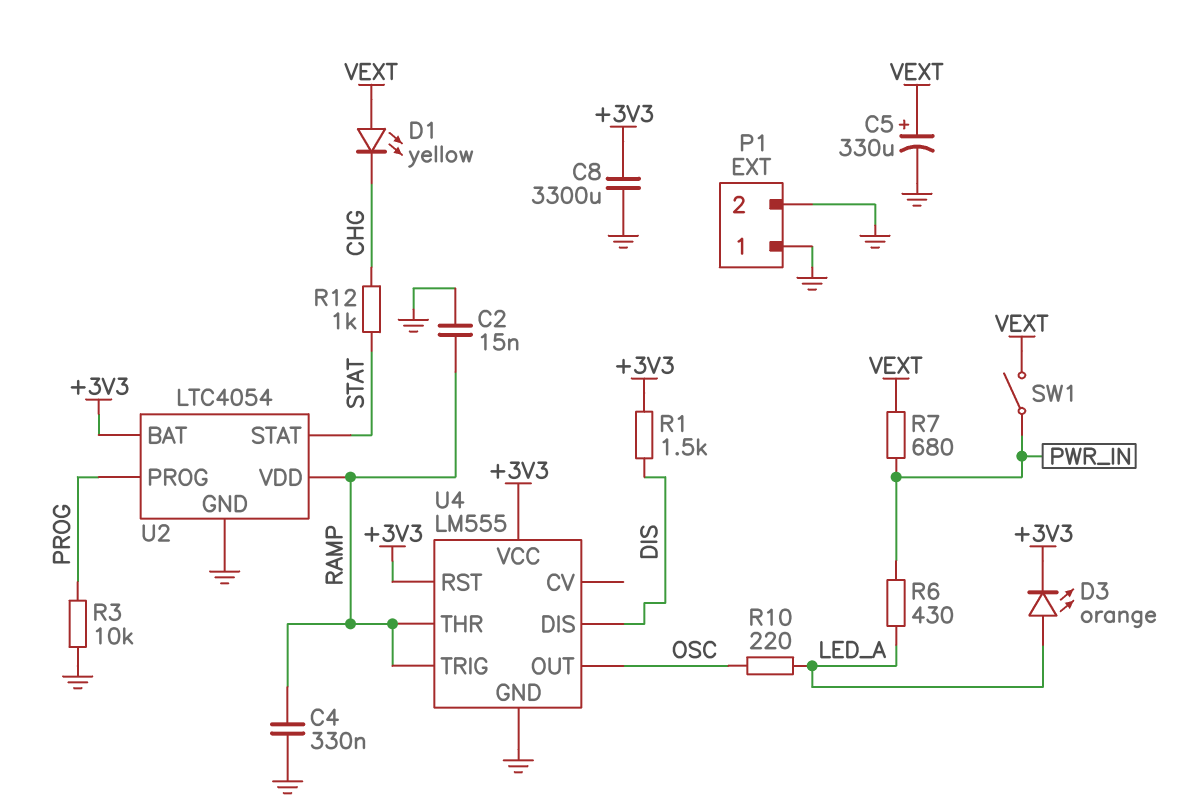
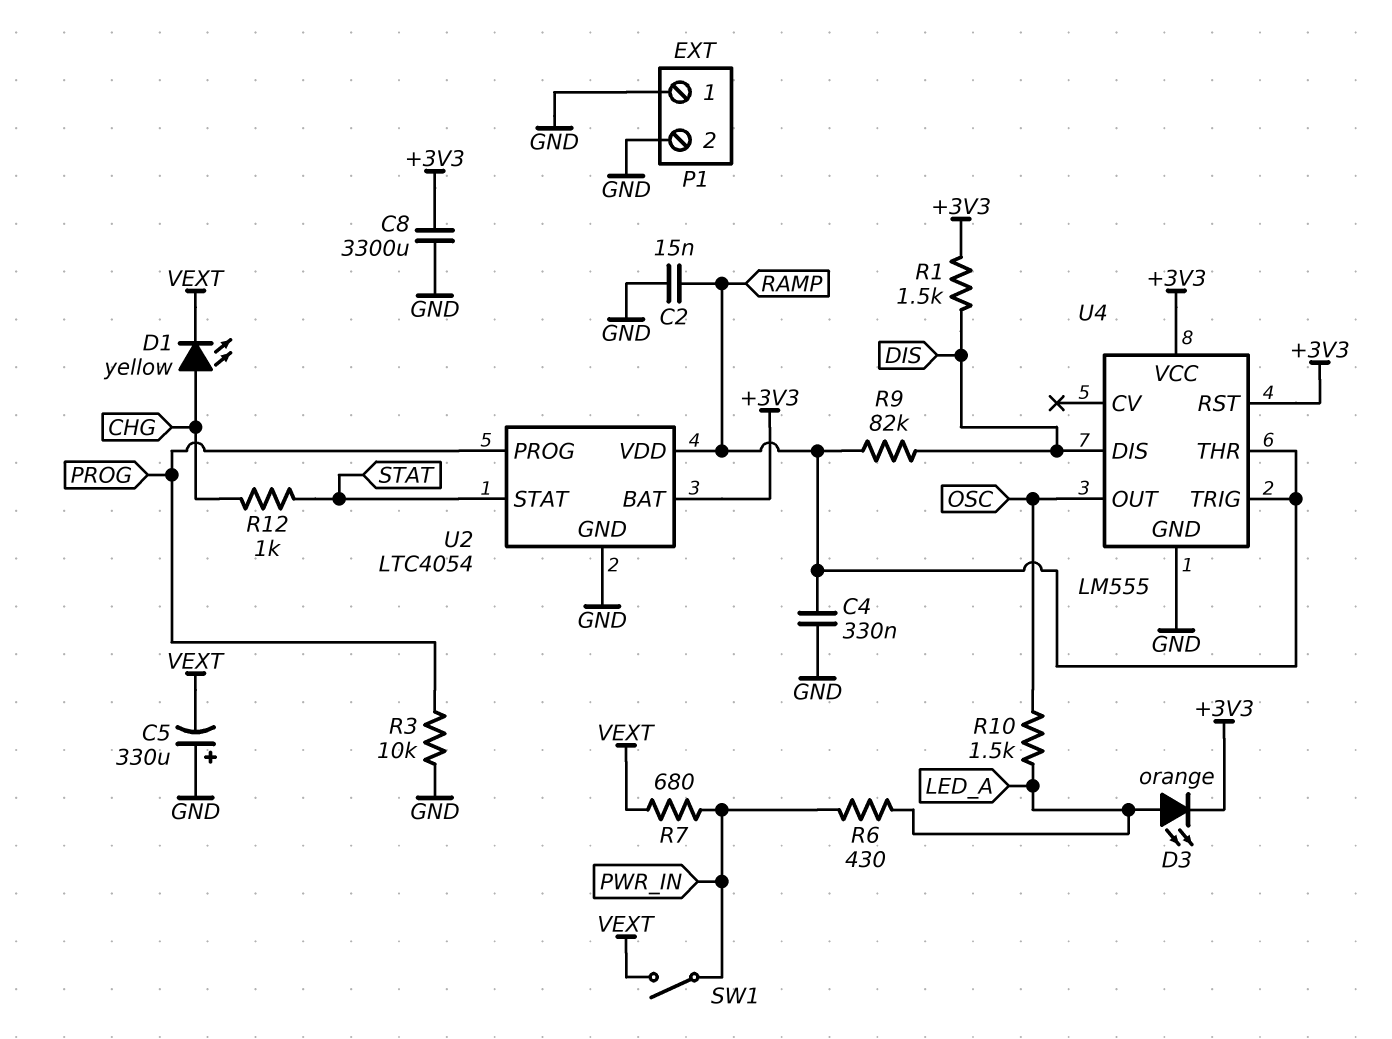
C5: 330uF (plus VEXT, minus GND) -> 330uF (plus GND, minus VEXT)
D1: LED yellow (A VEXT, K CHG) -> LED yellow (A CHG, K VEXT)
R9: none -> 82k (DIS, RAMP)
R10: 220 (LED_A, OSC) -> 1.5k (LED_A, OSC)

